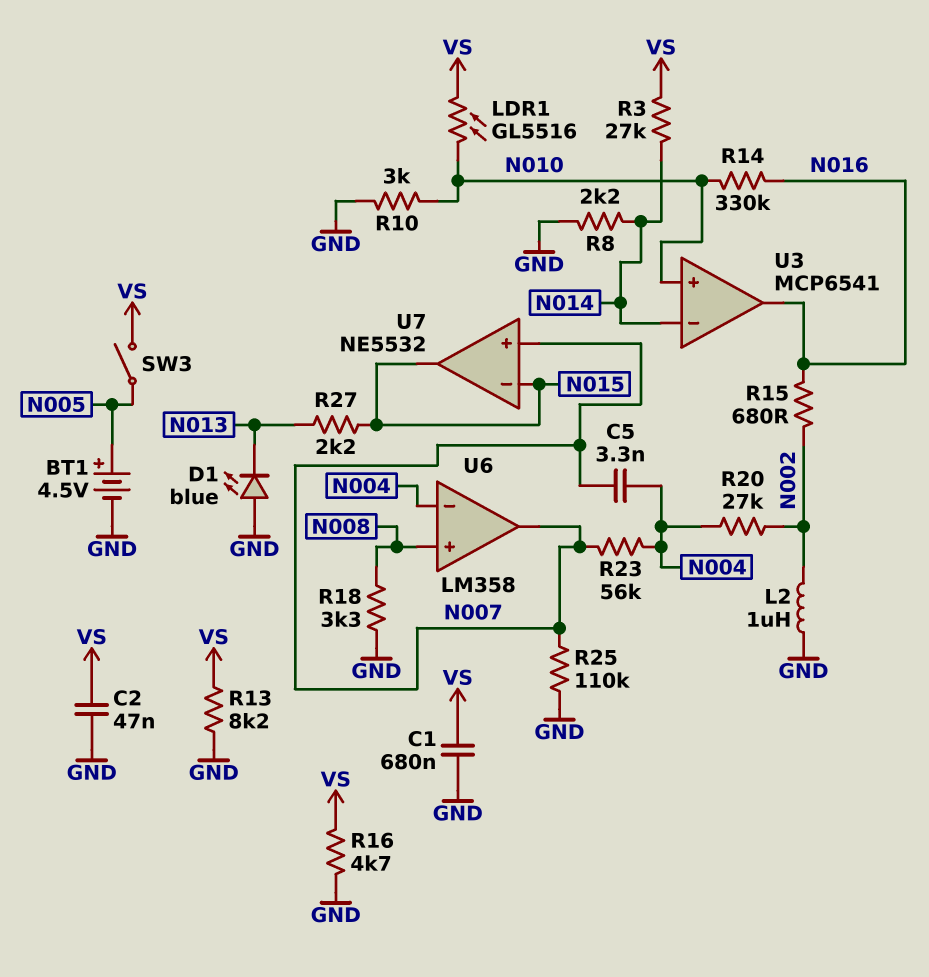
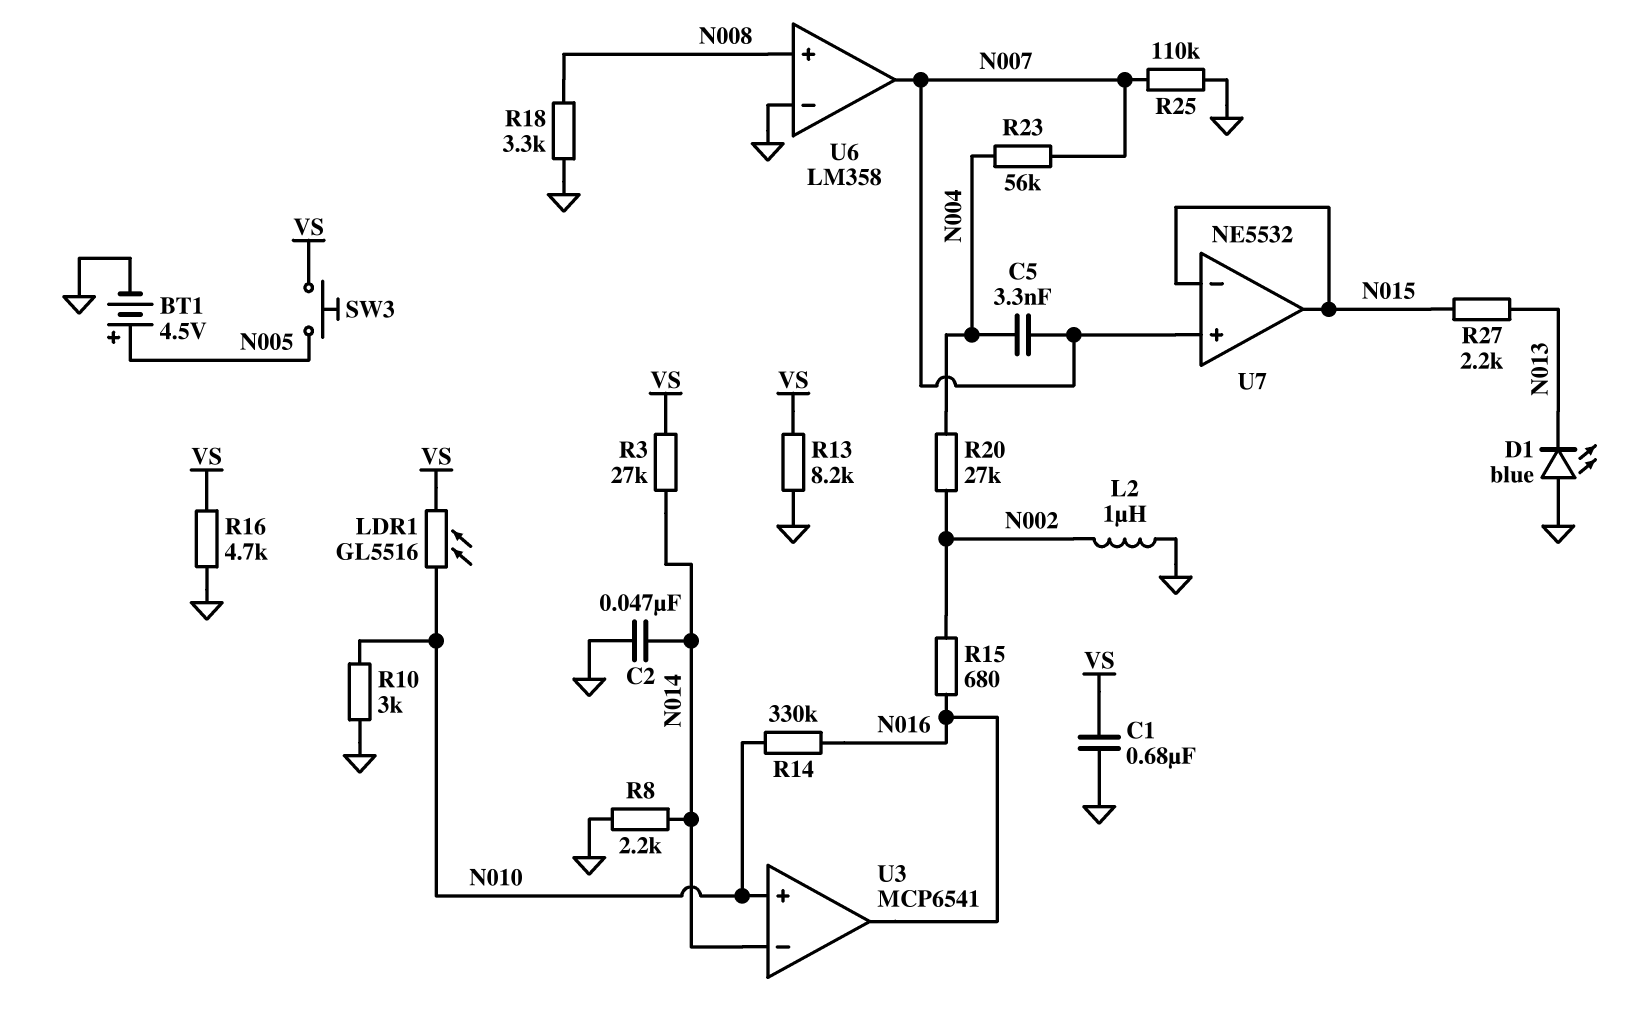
C2: 47nF (GND, VS) -> 47nF (GND, N014)
SW3: switch (N005, VS) -> button (N005, VS)
U6 pin in-: N004 -> GND

